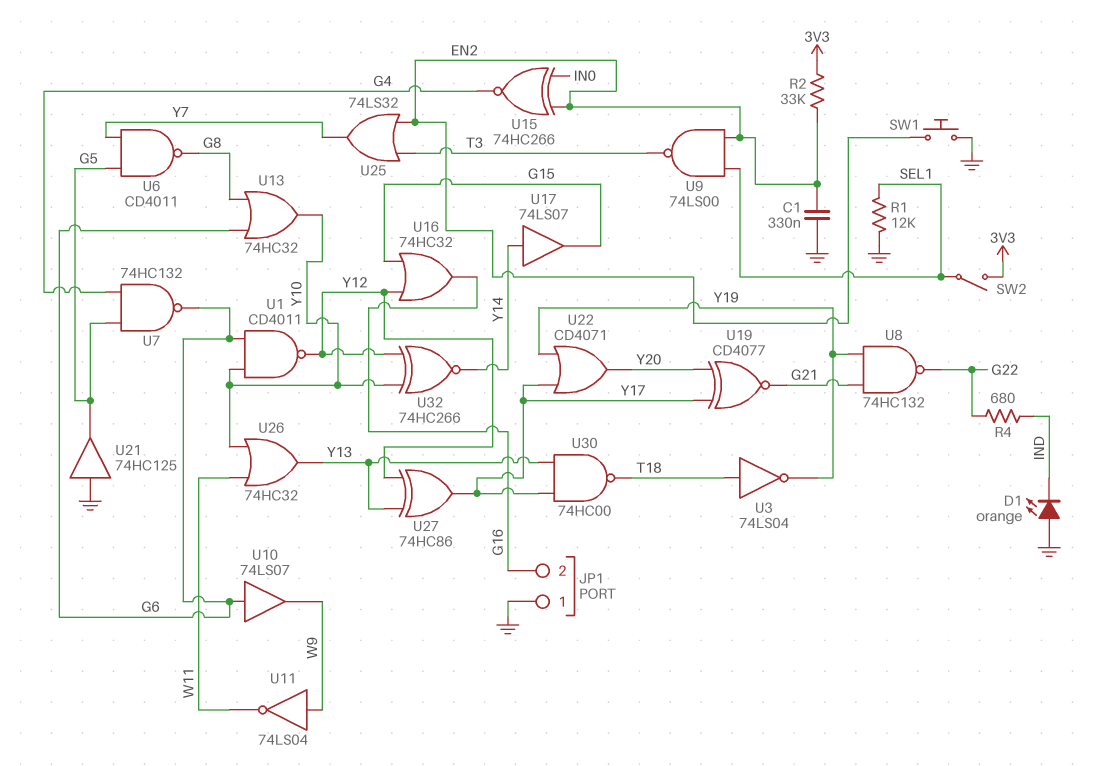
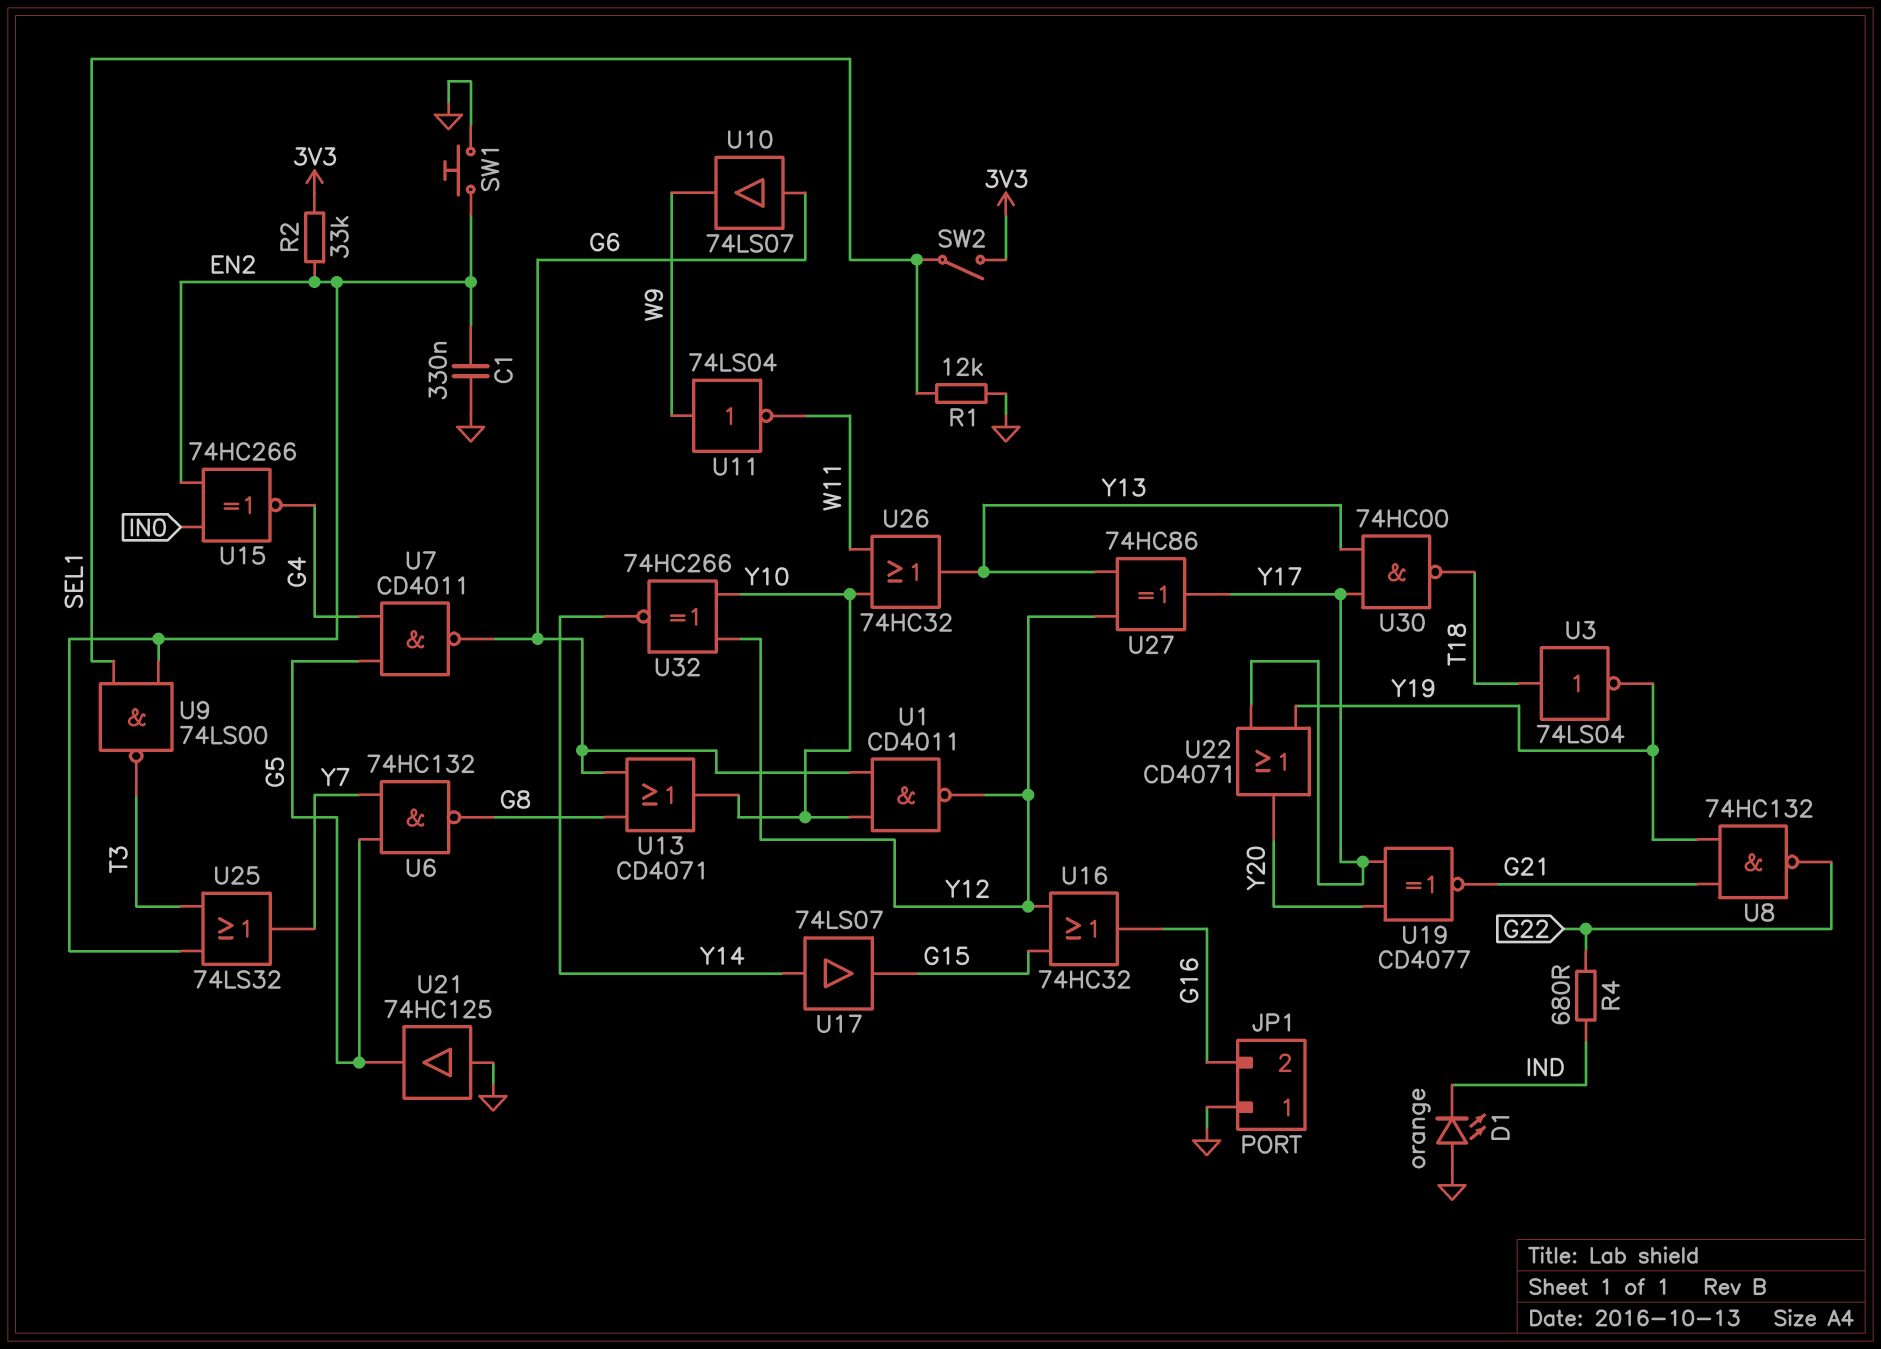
U6: NAND CD4011 (in G5, in Y7, out G8) -> NAND 74HC132 (in G5, in Y7, out G8)
U7: NAND 74HC132 (in G4, in G5, out G6) -> NAND CD4011 (in G4, in G5, out G6)
U13: OR 74HC32 (in G6, in G8, out Y10) -> OR CD4071 (in G6, in G8, out Y10)

